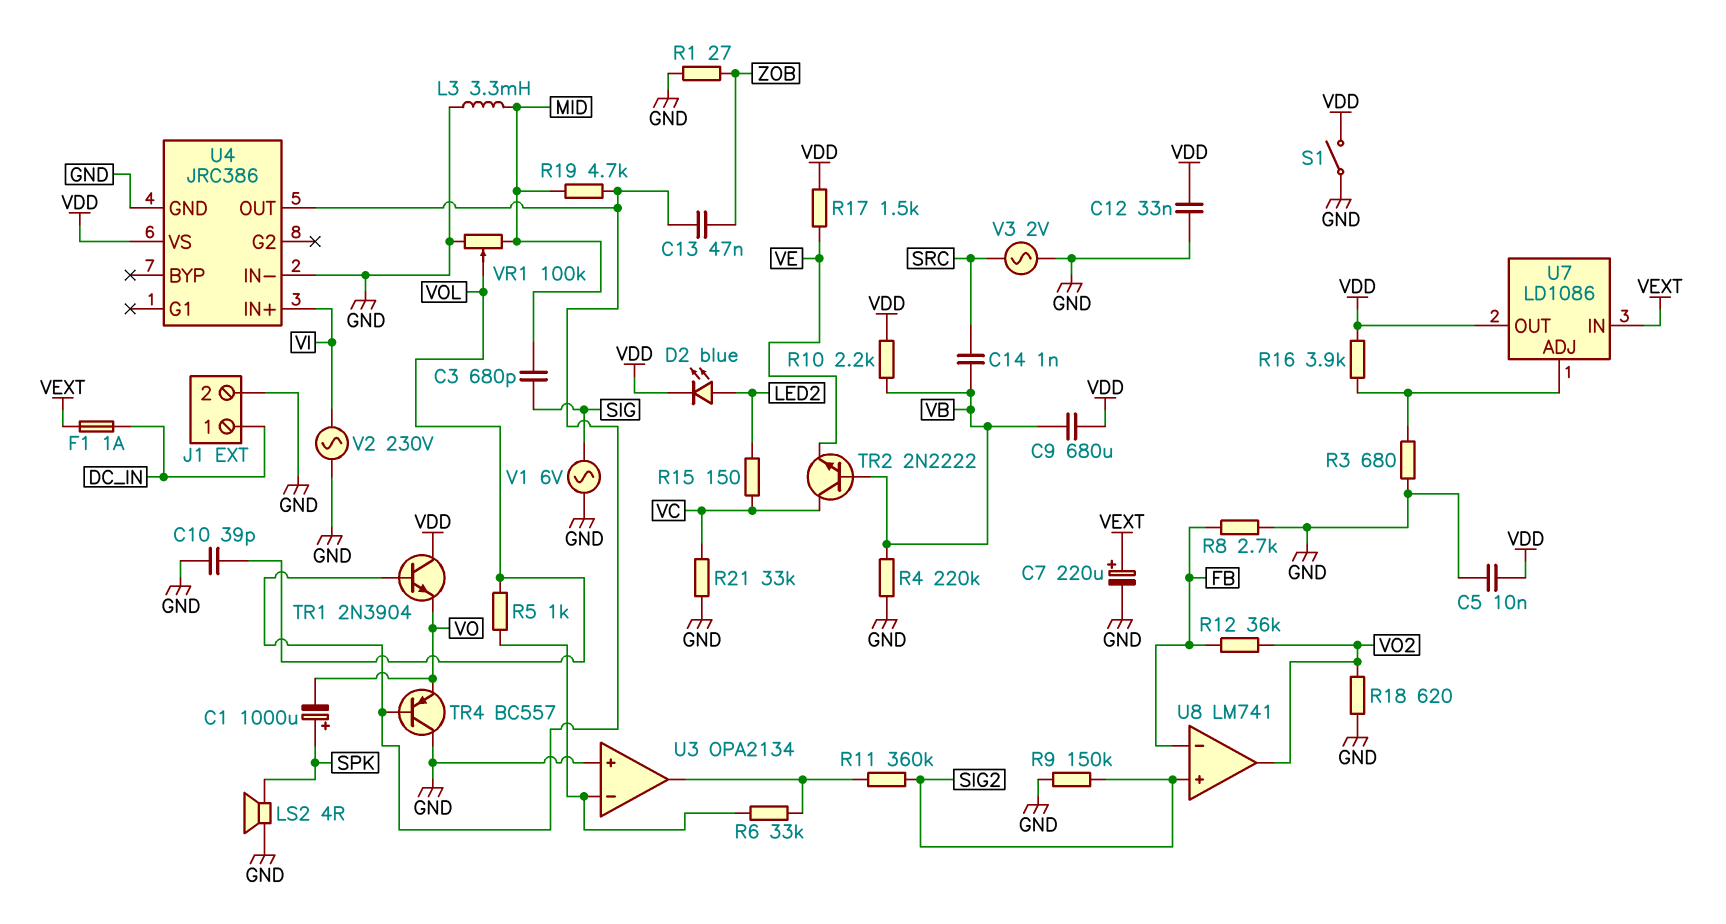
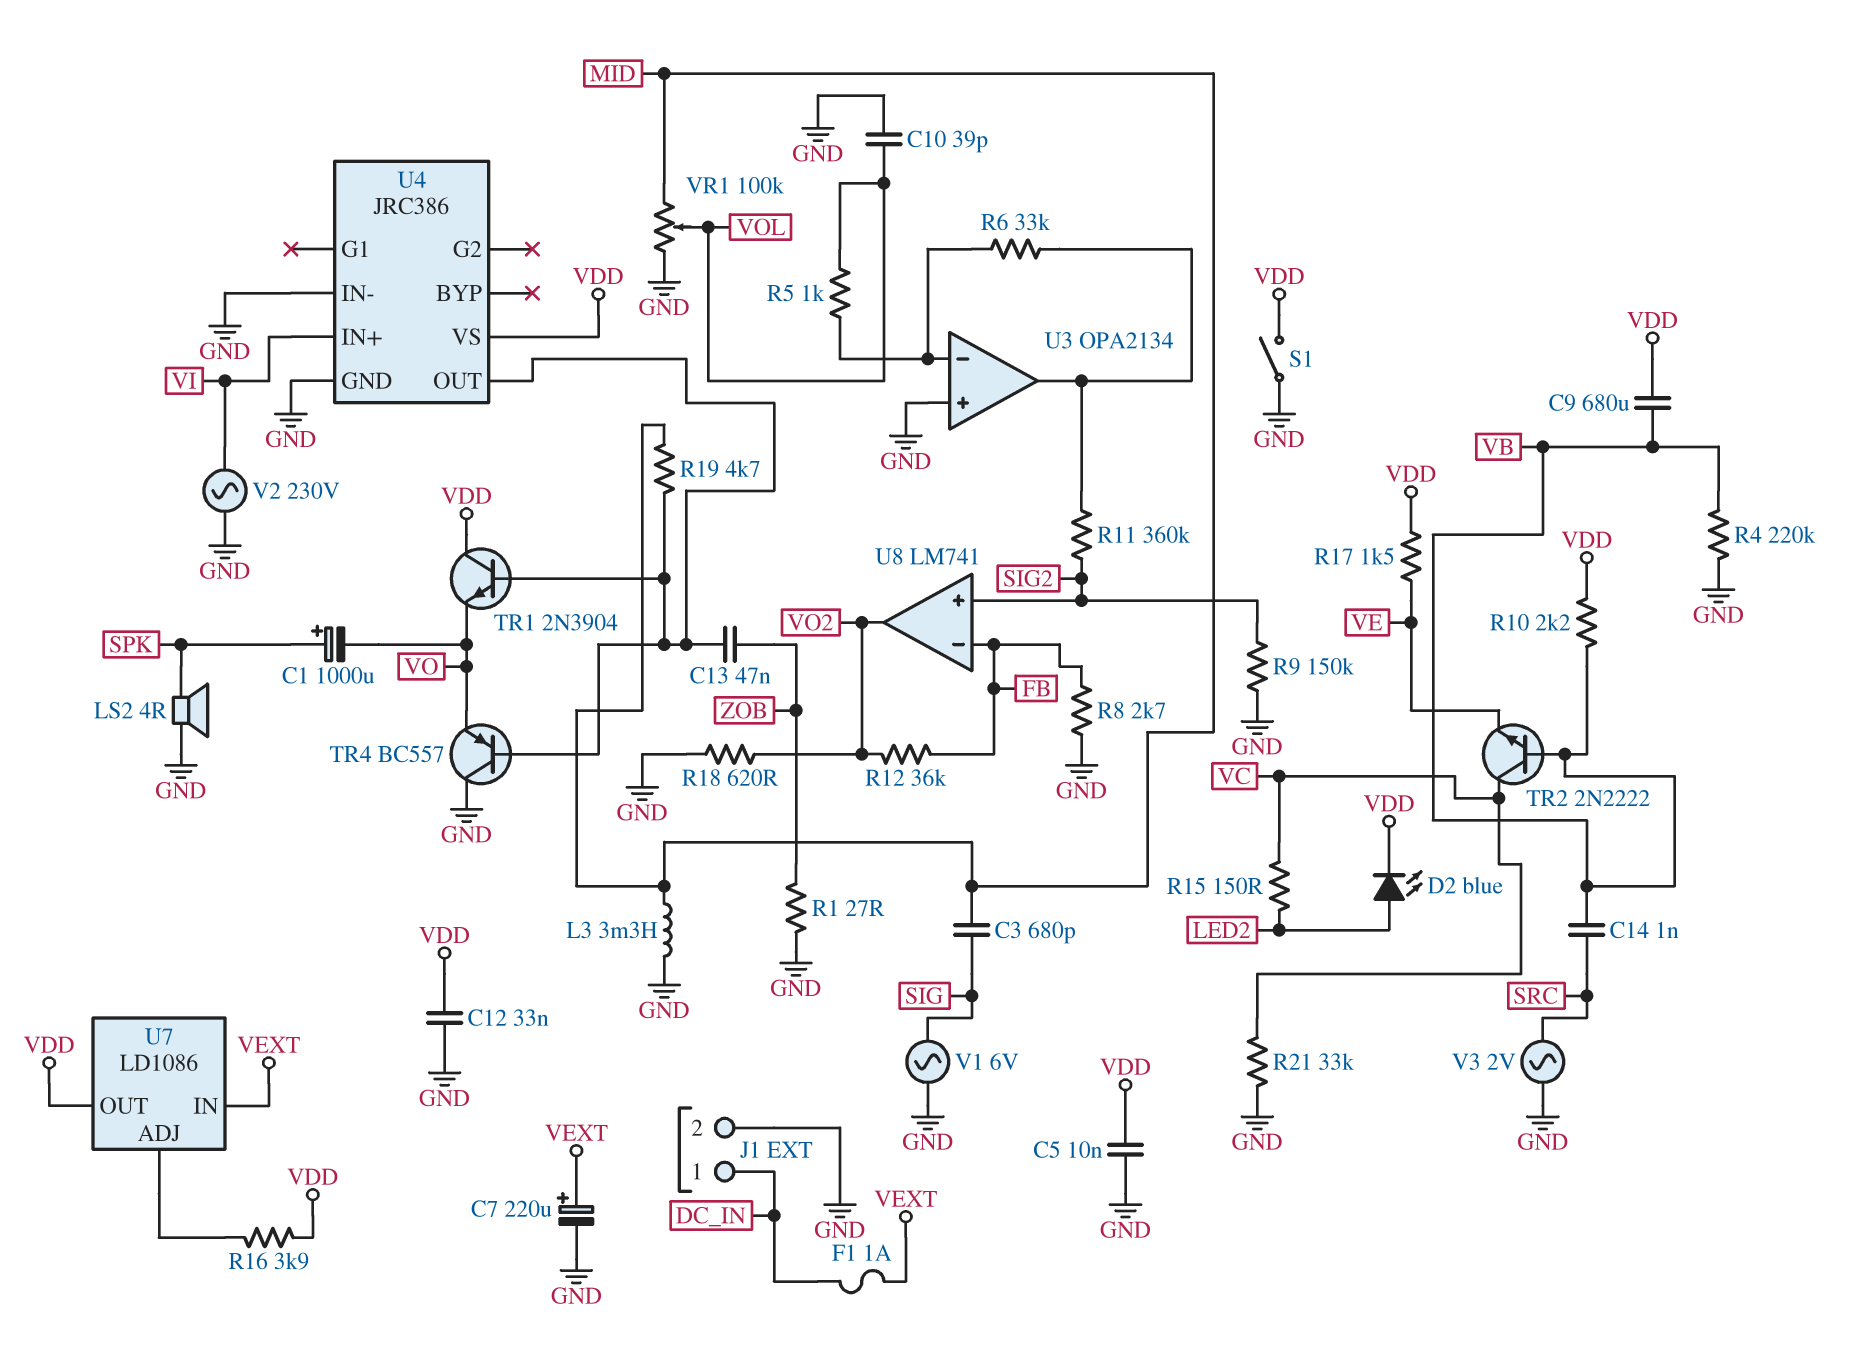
R3: 680 (GND, U7/ADJ) -> none

